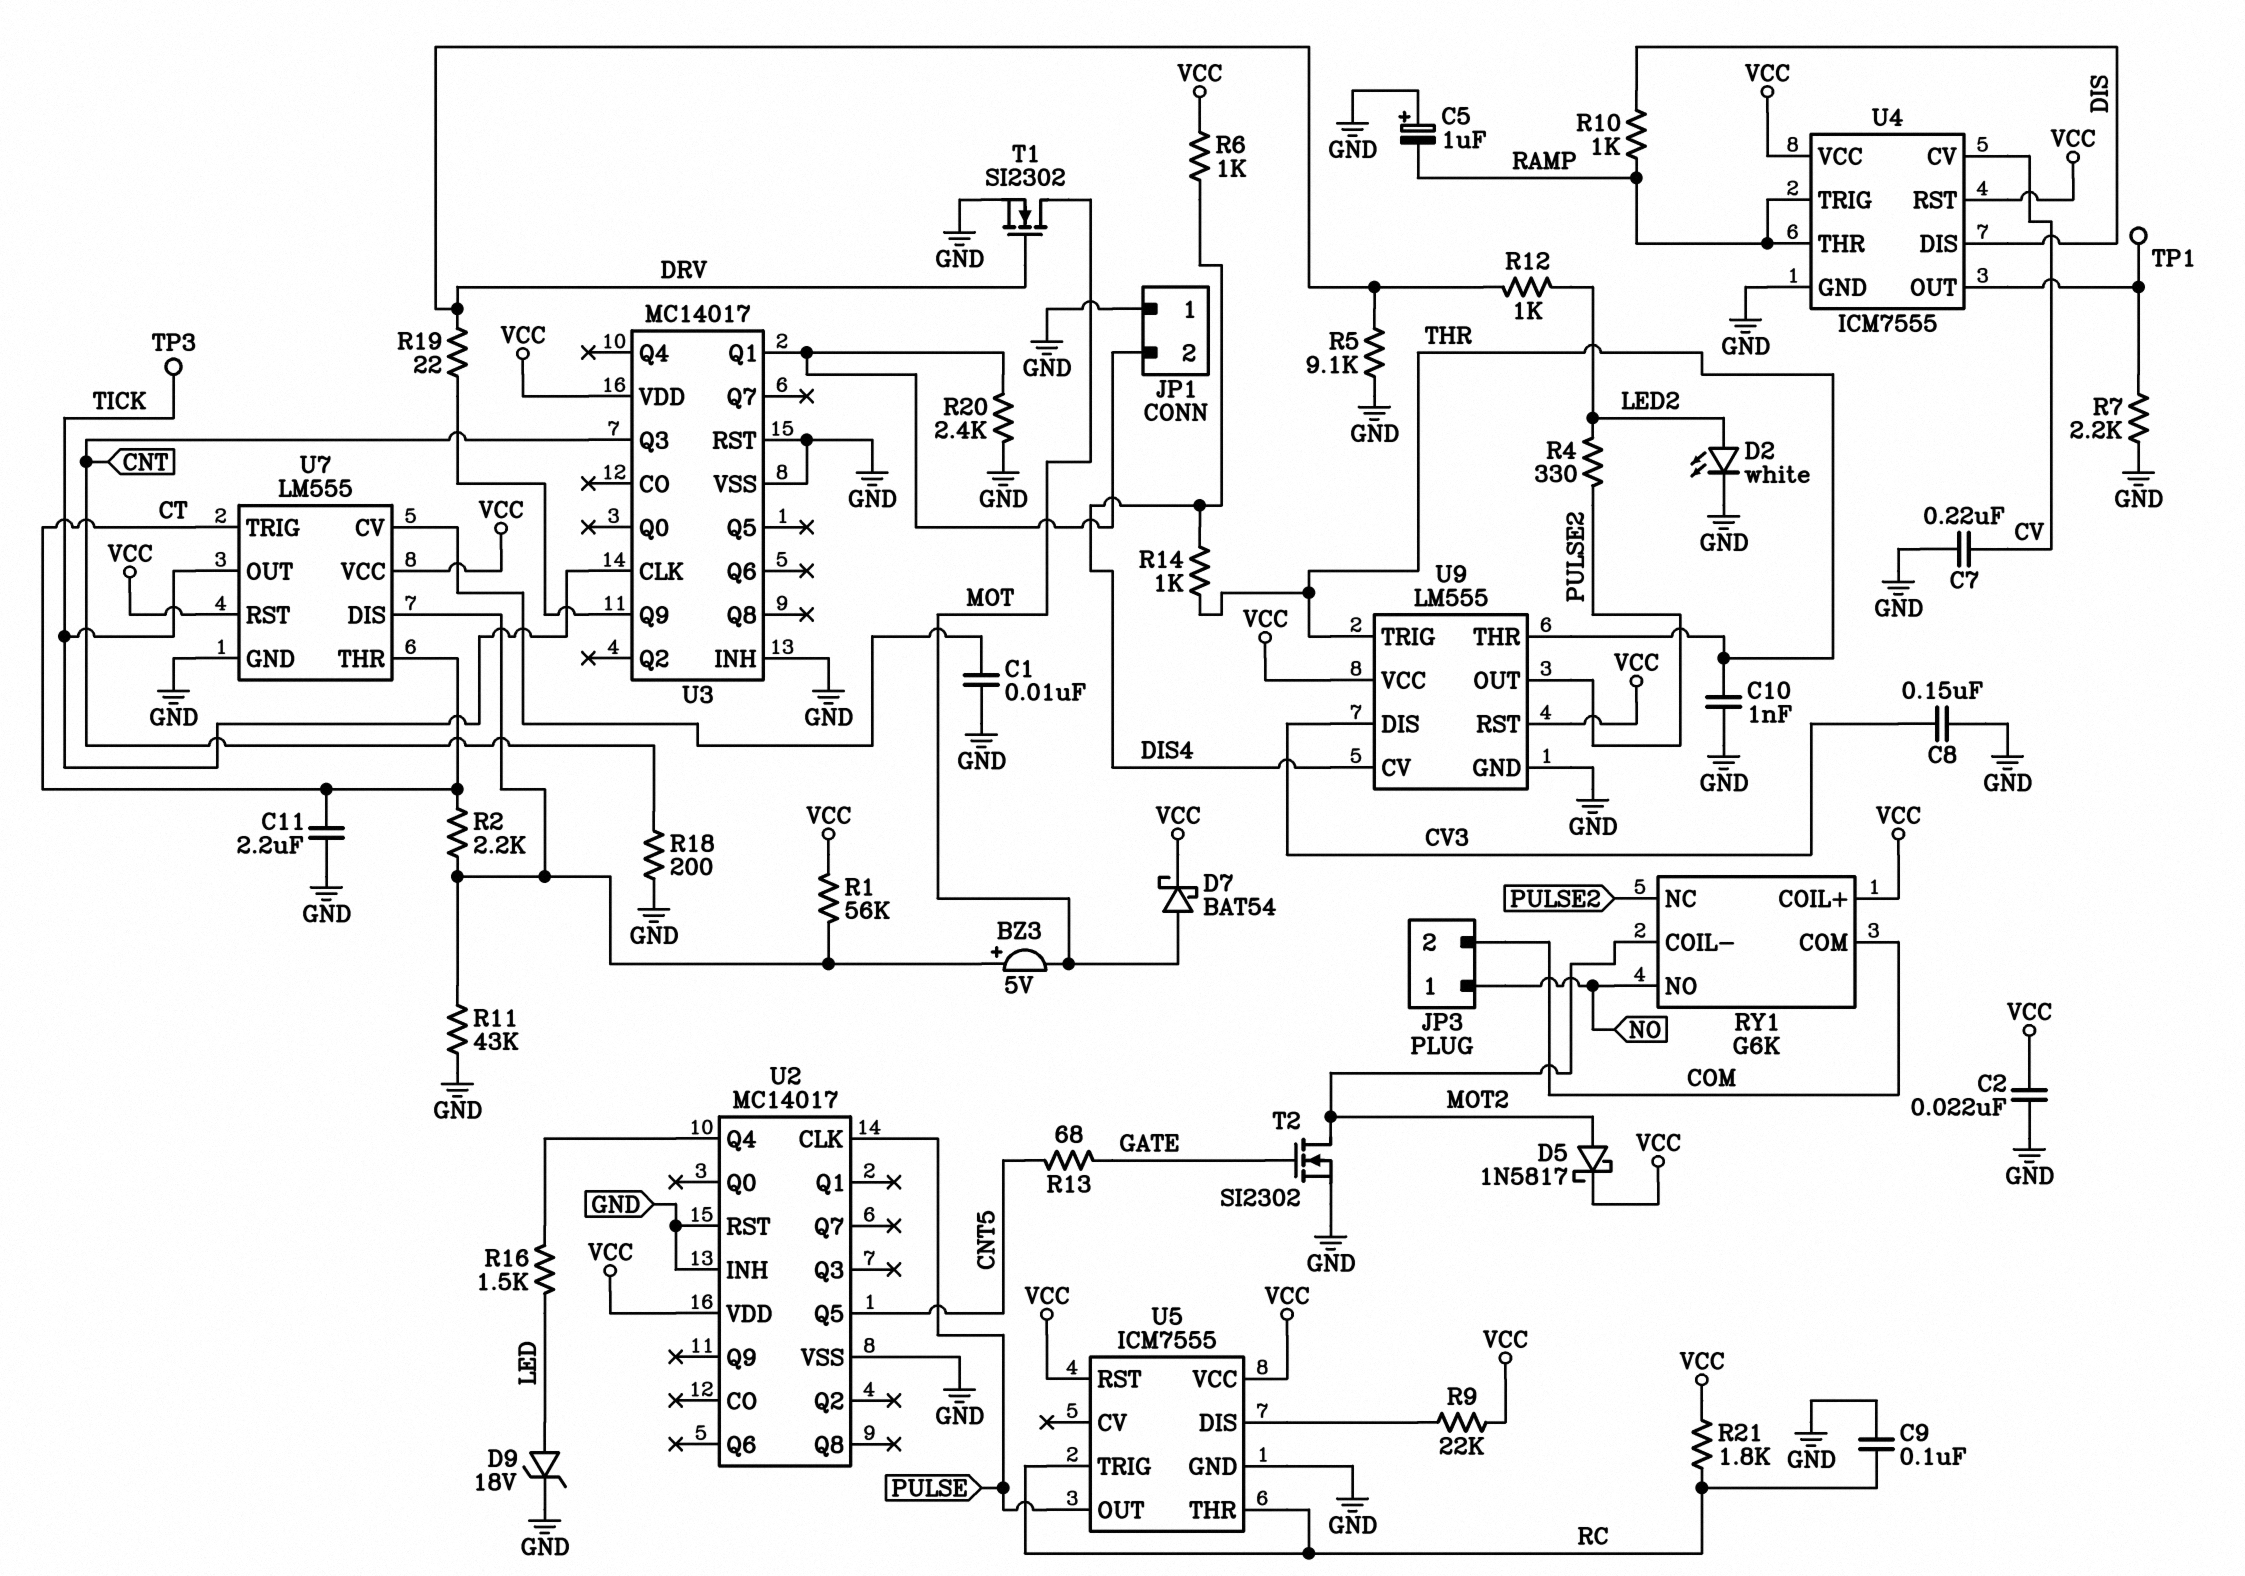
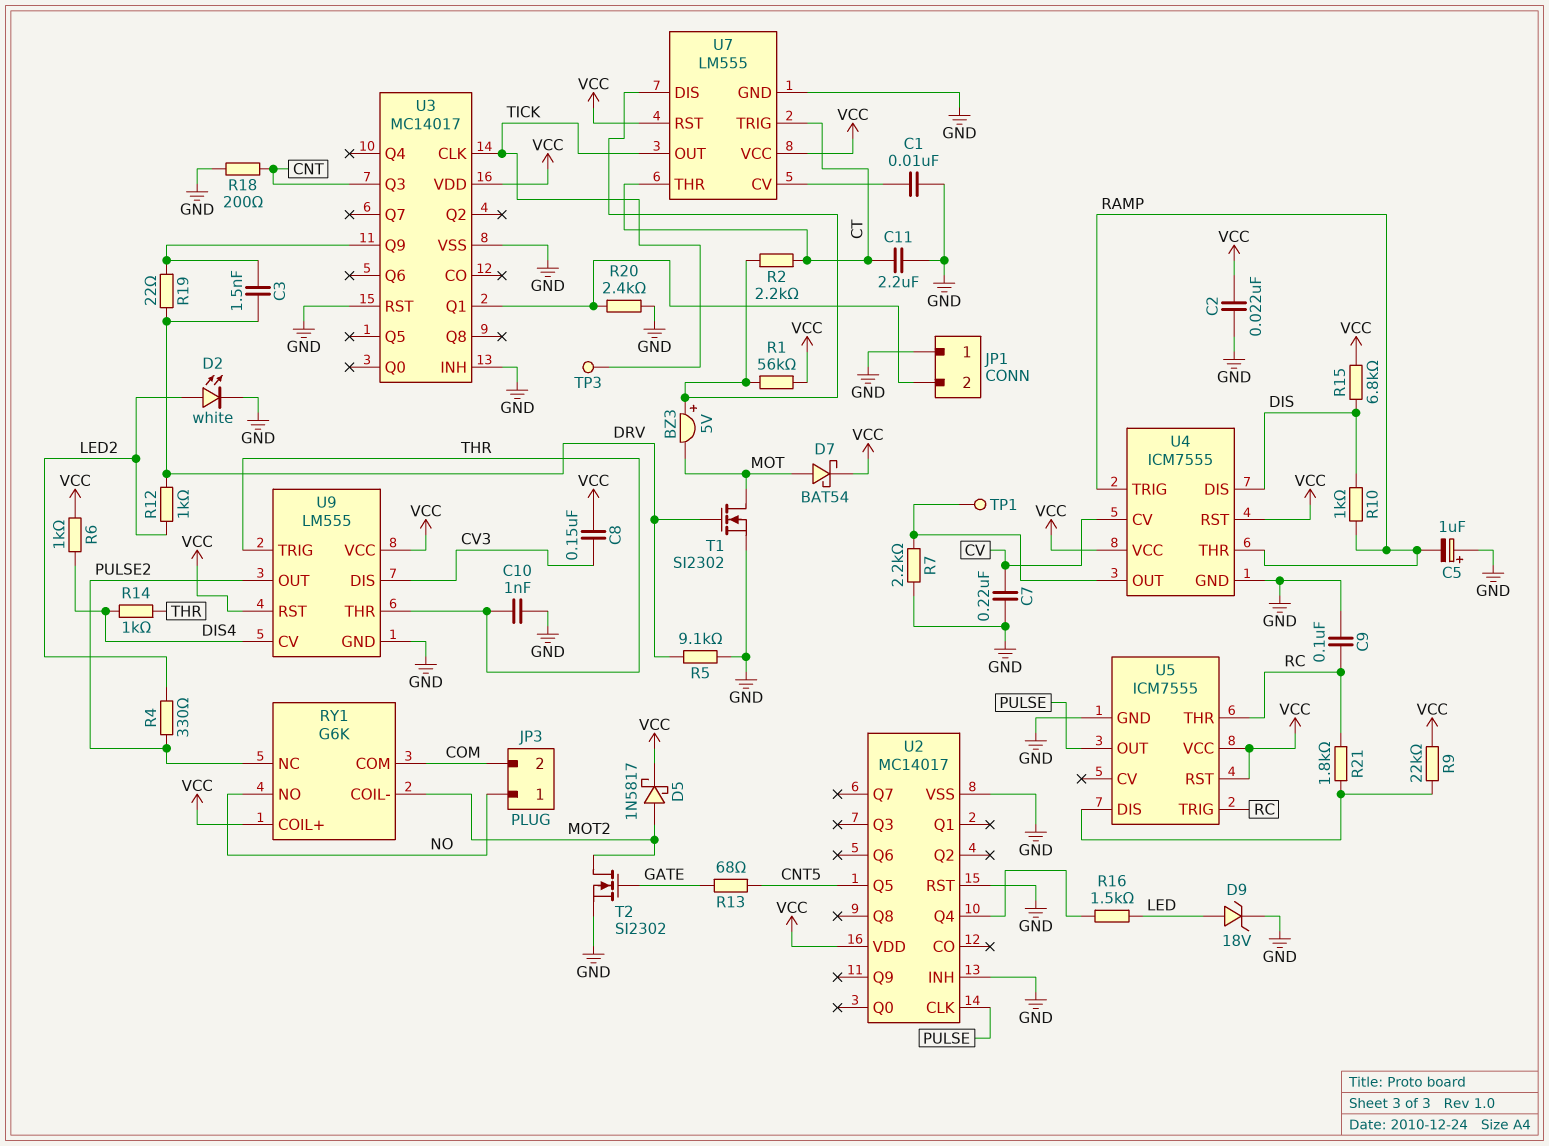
C3: none -> 1.5nF (DRV, U3/Q9)
C8: 150nF (CV3, GND) -> 150nF (CV3, VCC)
R11: 43k (GND, U7/DIS) -> none
R15: none -> 6.8k (DIS, VCC)
R21: 1.8k (RC, VCC) -> 1.8k (RC, U5/DIS)

